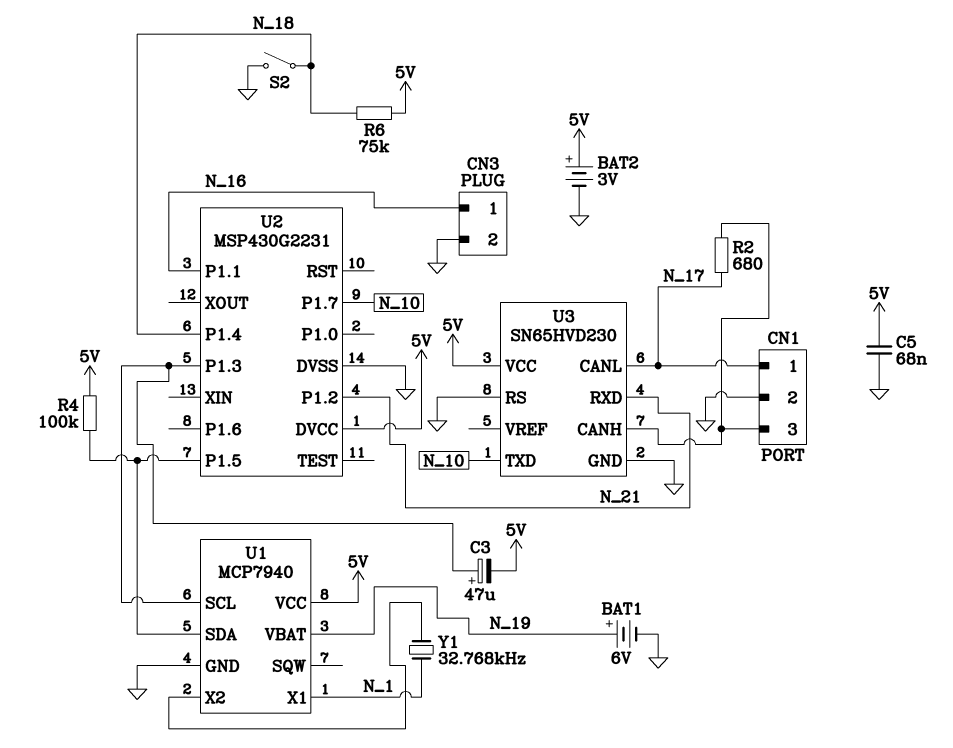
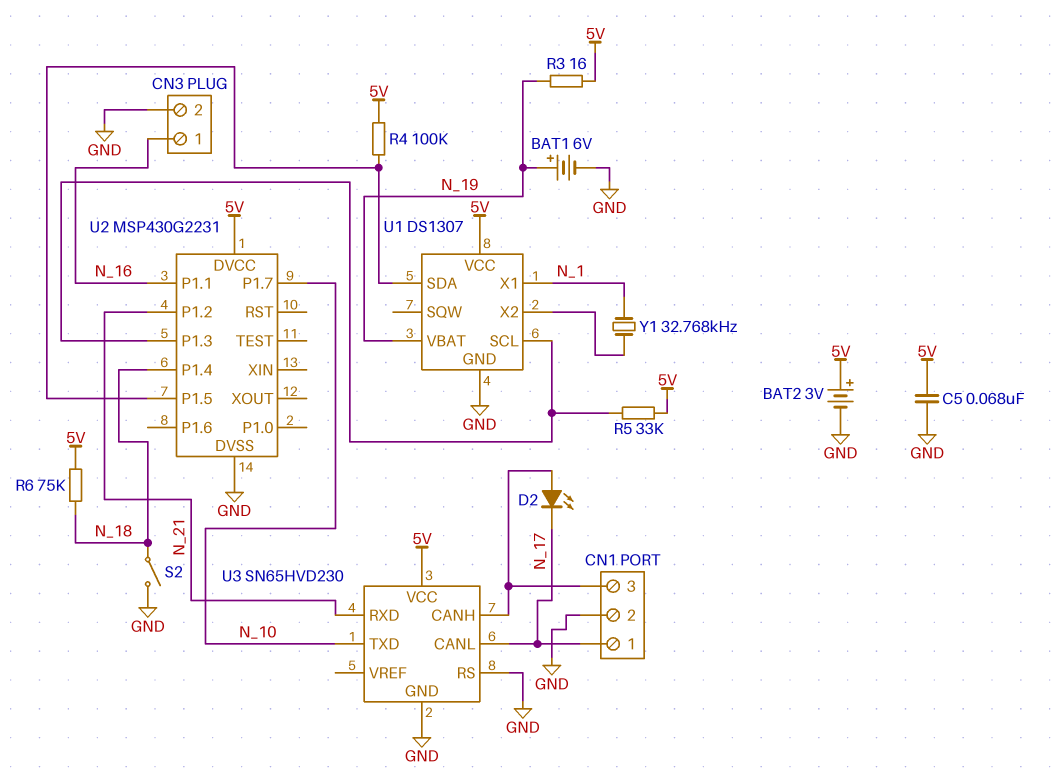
C3: 47uF (plus U1/SCL, minus 5V) -> none
D2: none -> LED (A CN1/3, K N_17)
R2: 680 (CN1/3, N_17) -> none
R3: none -> 16 (5V, N_19)
R5: none -> 33k (5V, U1/SCL)
U1: MCP7940 -> DS1307

